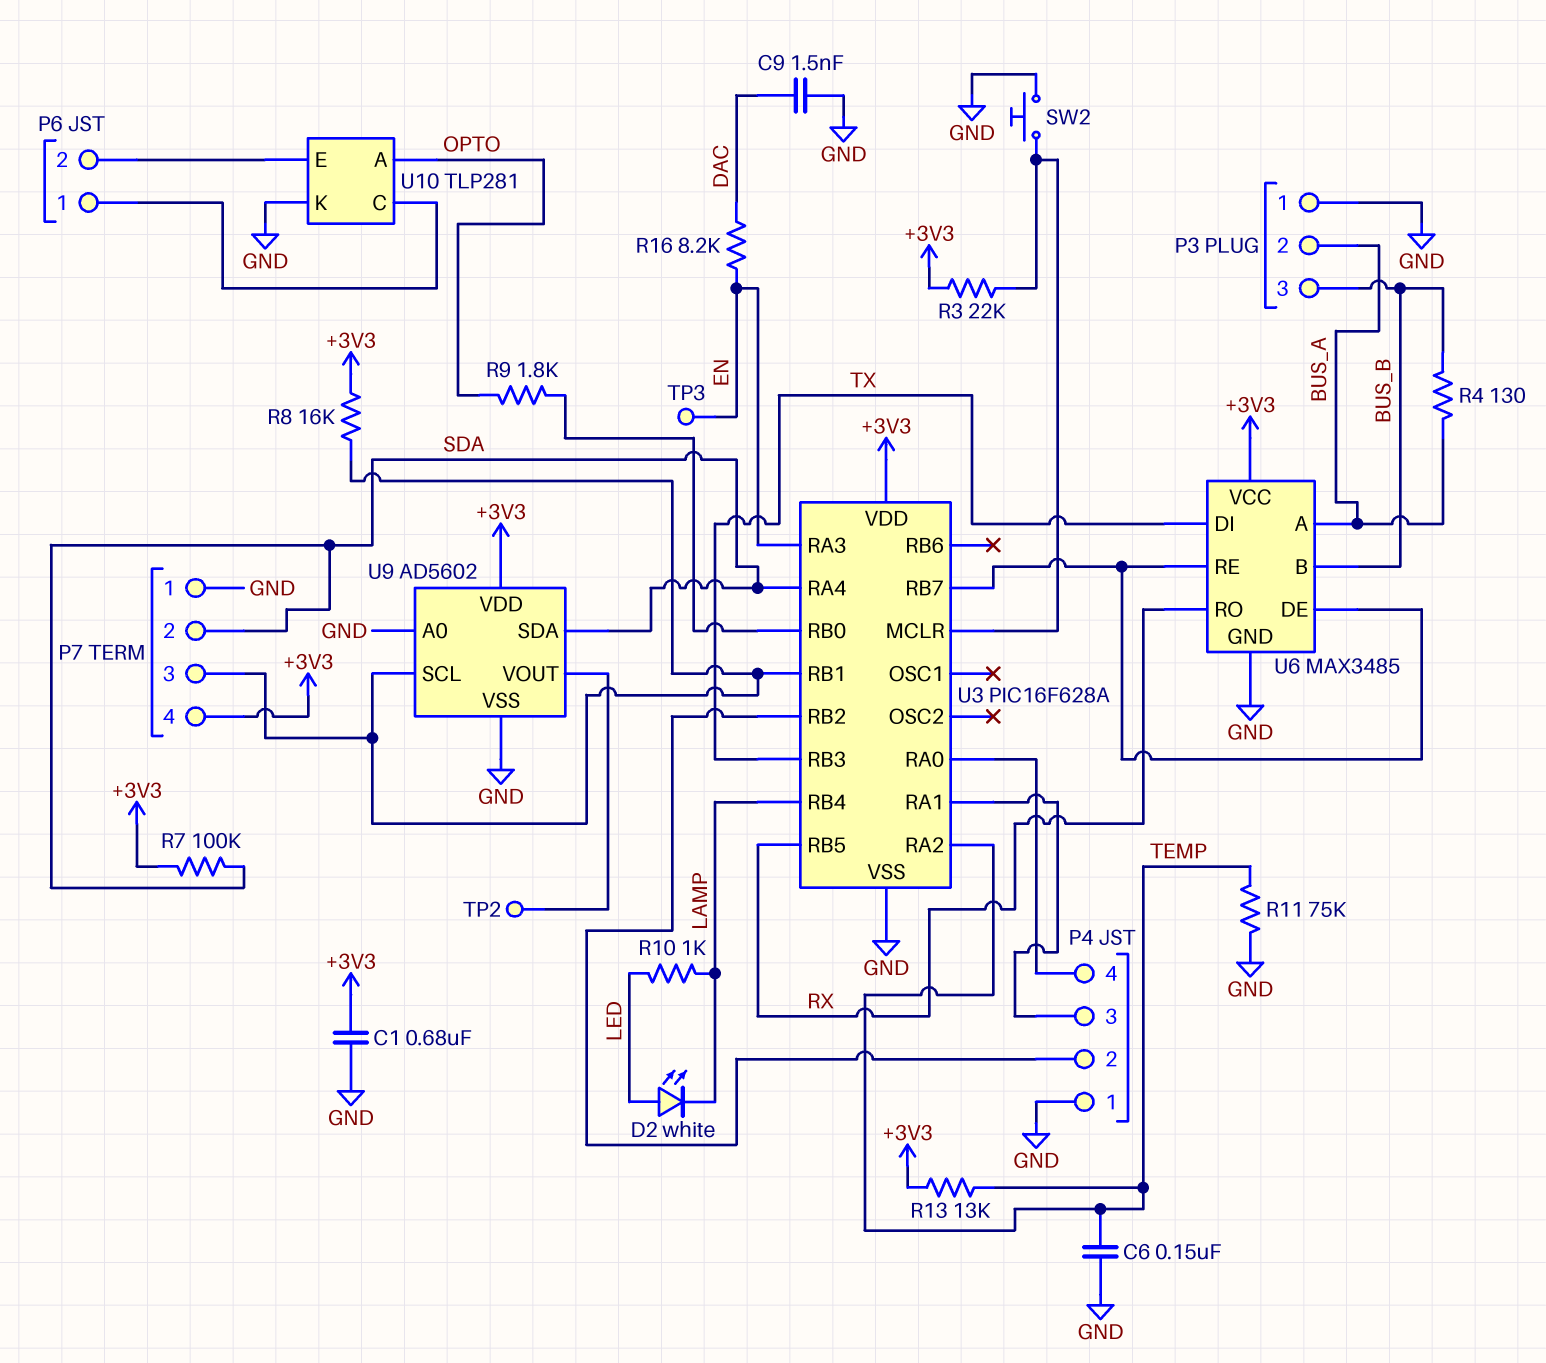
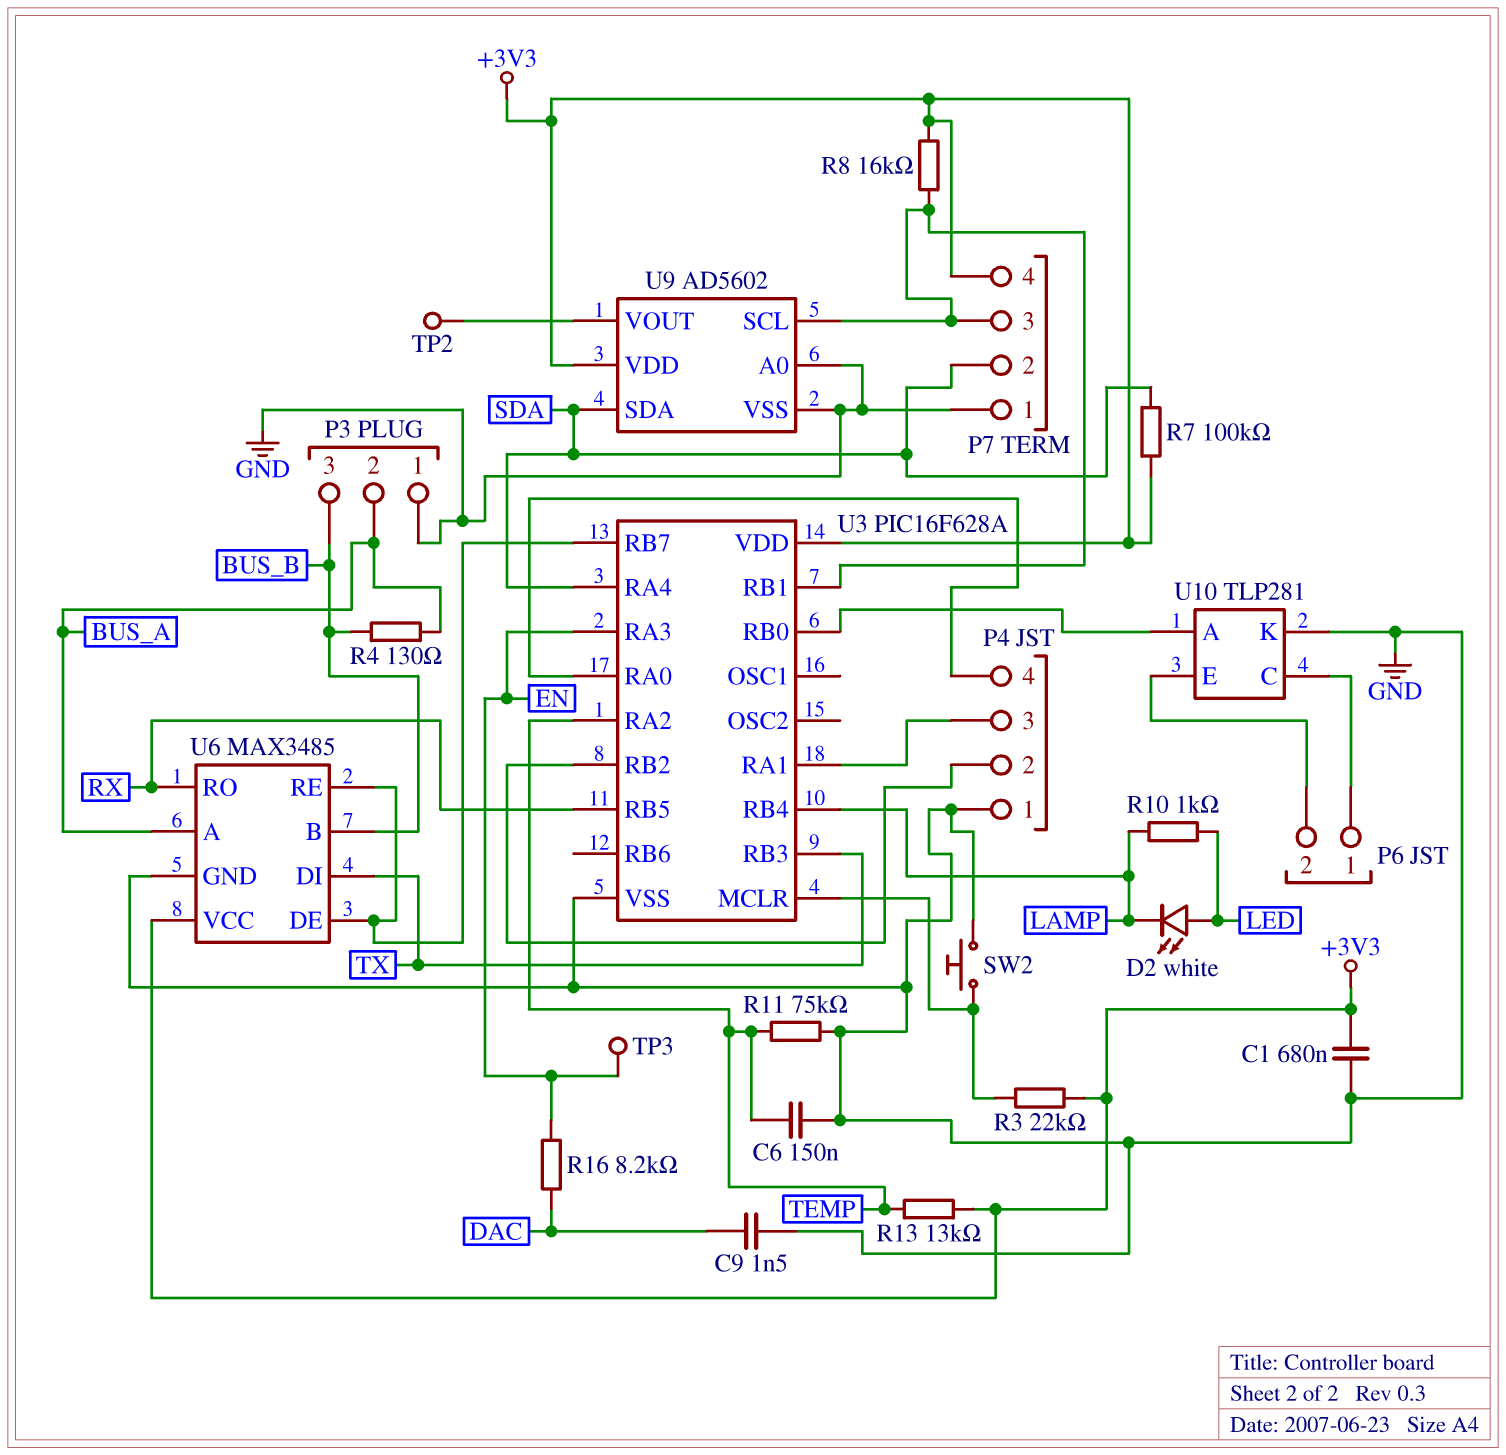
R9: 1.8k (OPTO, U3/RB0) -> none
U10 pin A: OPTO -> U3/RB0

